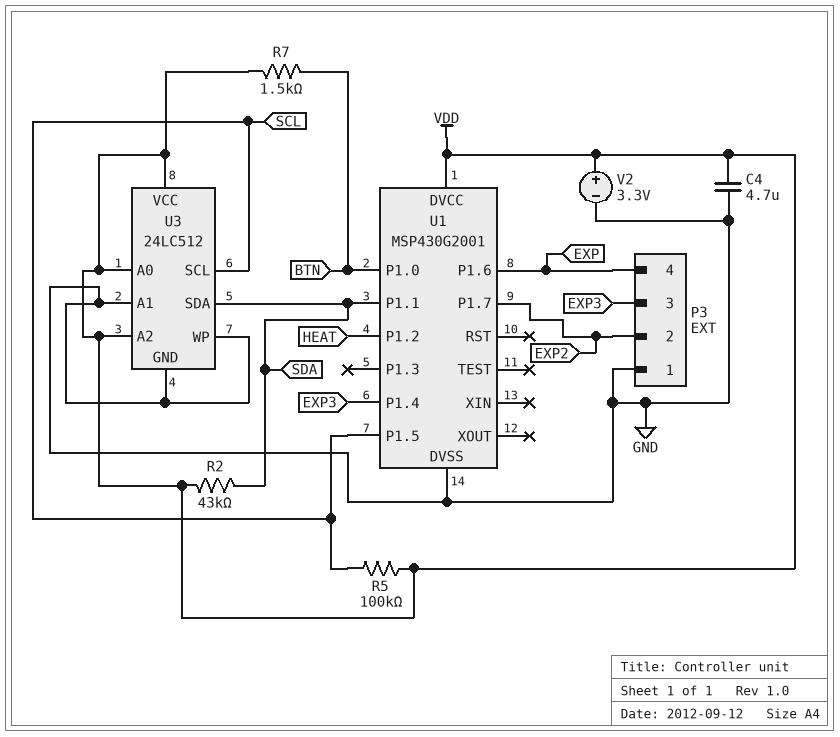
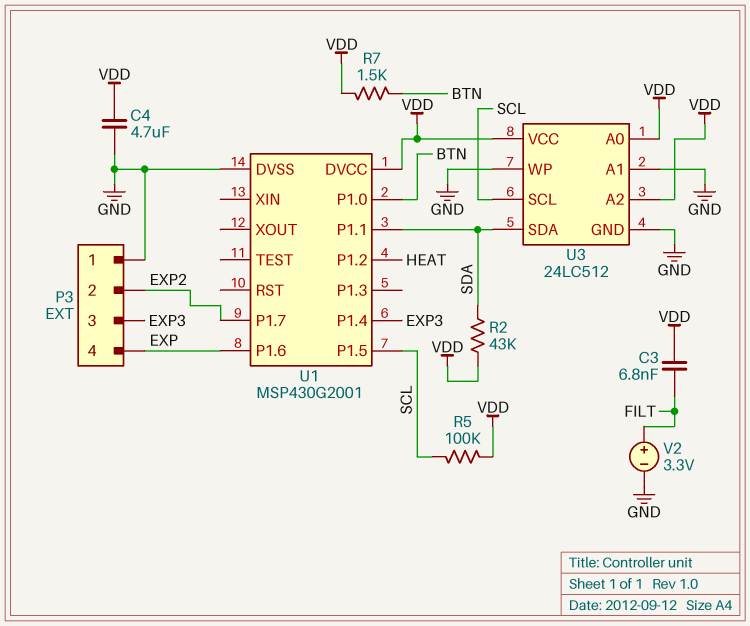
C3: none -> 6.8nF (FILT, VDD)
V2: 3.3V (plus VDD, minus GND) -> 3.3V (plus FILT, minus GND)

